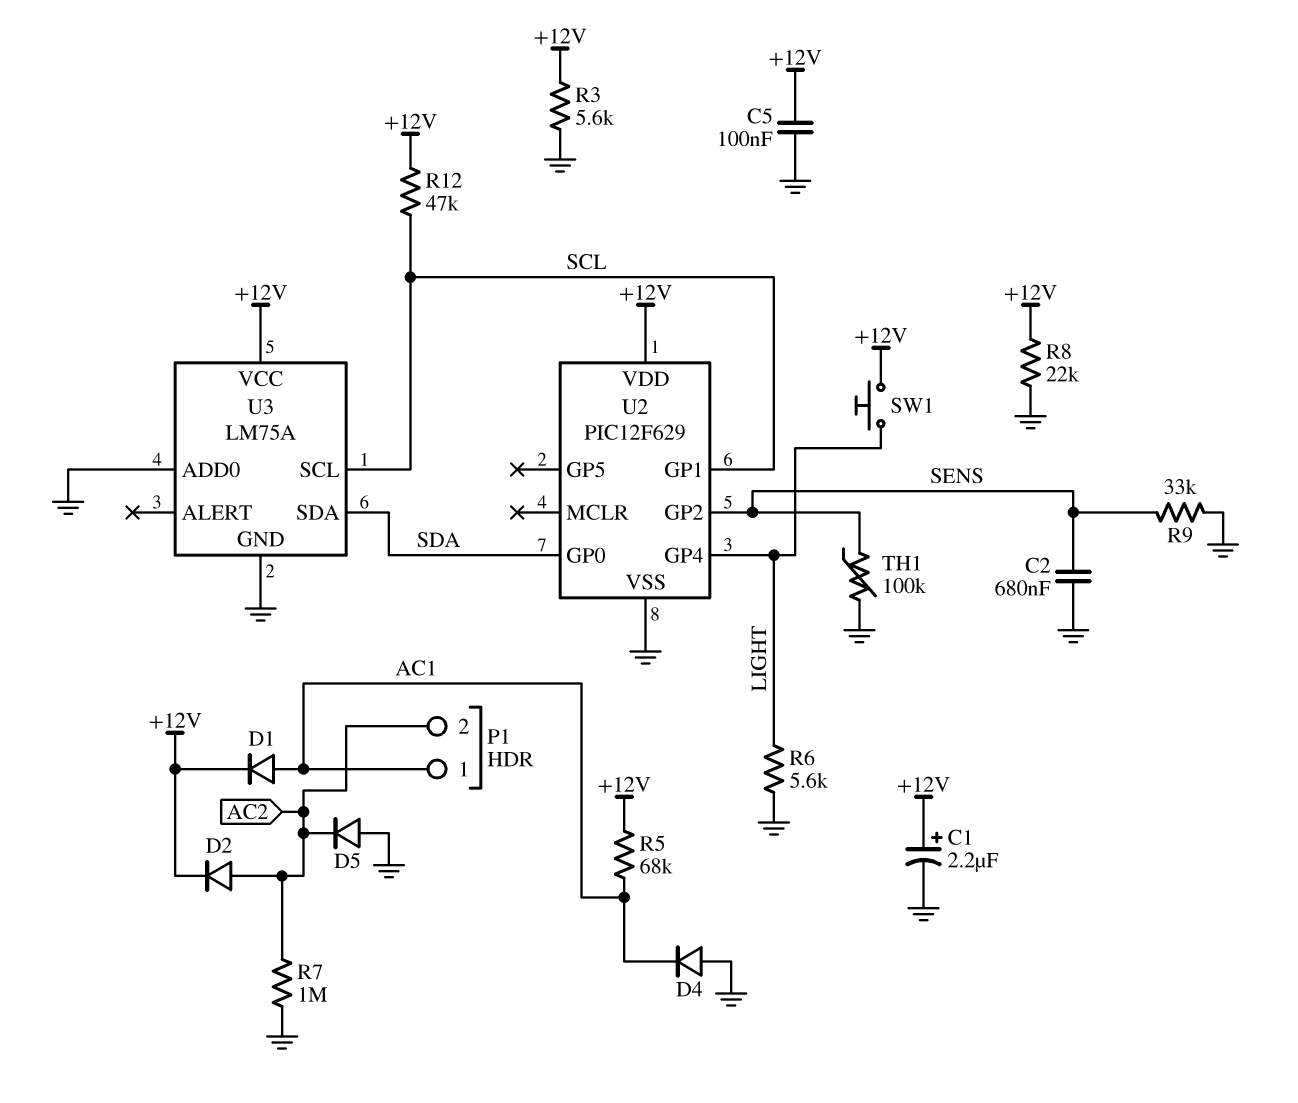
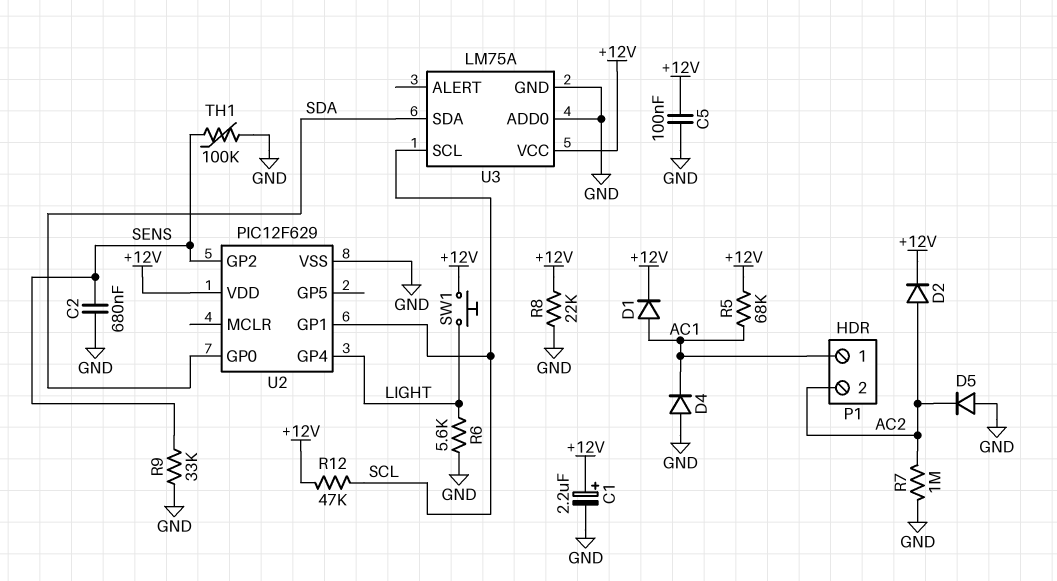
R3: 5.6k (+12V, GND) -> none

